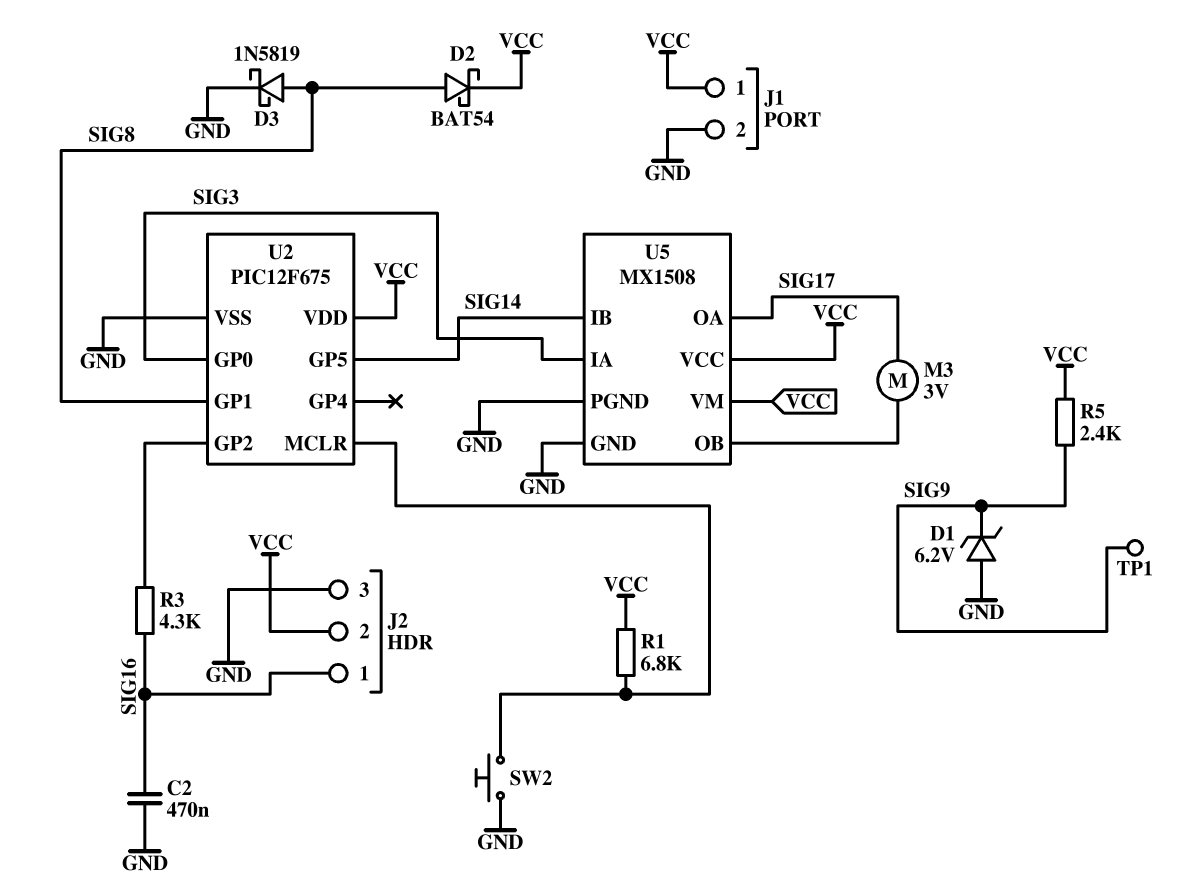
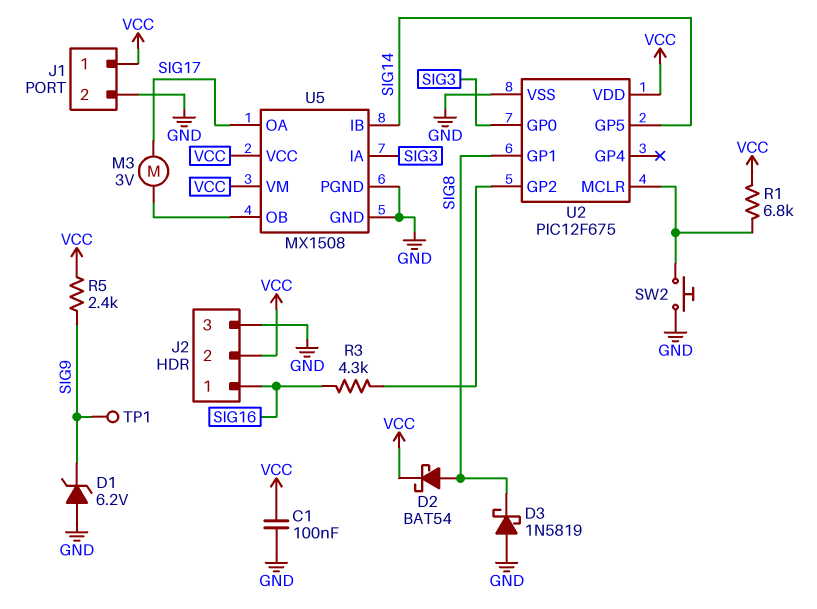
C1: none -> 100nF (GND, VCC)
C2: 470nF (GND, SIG16) -> none
D3: schottky 1N5819 (A SIG8, K GND) -> schottky 1N5819 (A GND, K SIG8)

